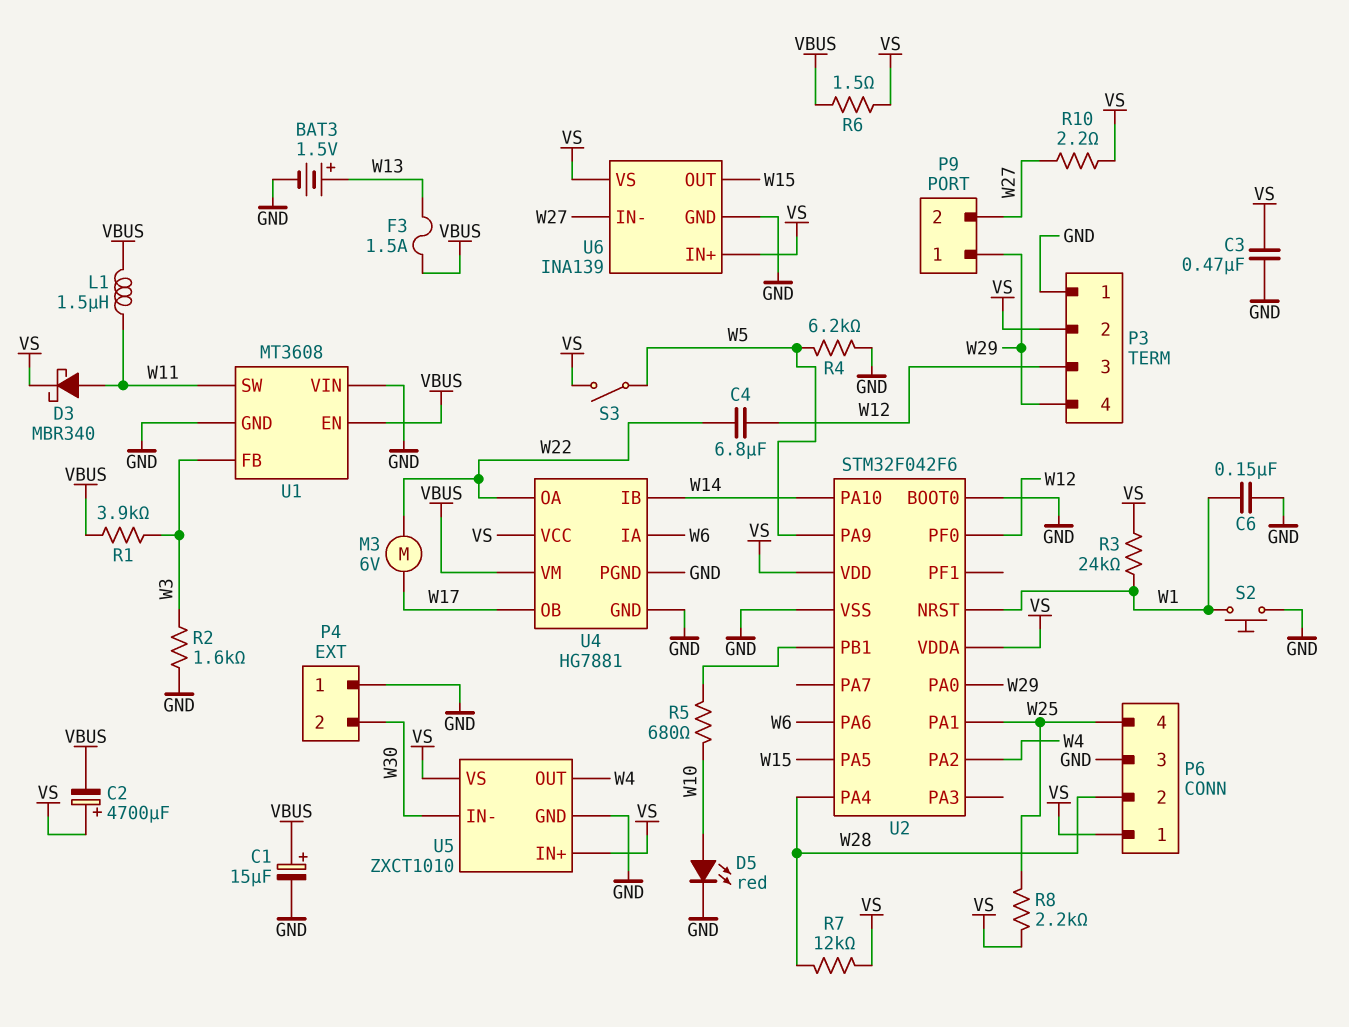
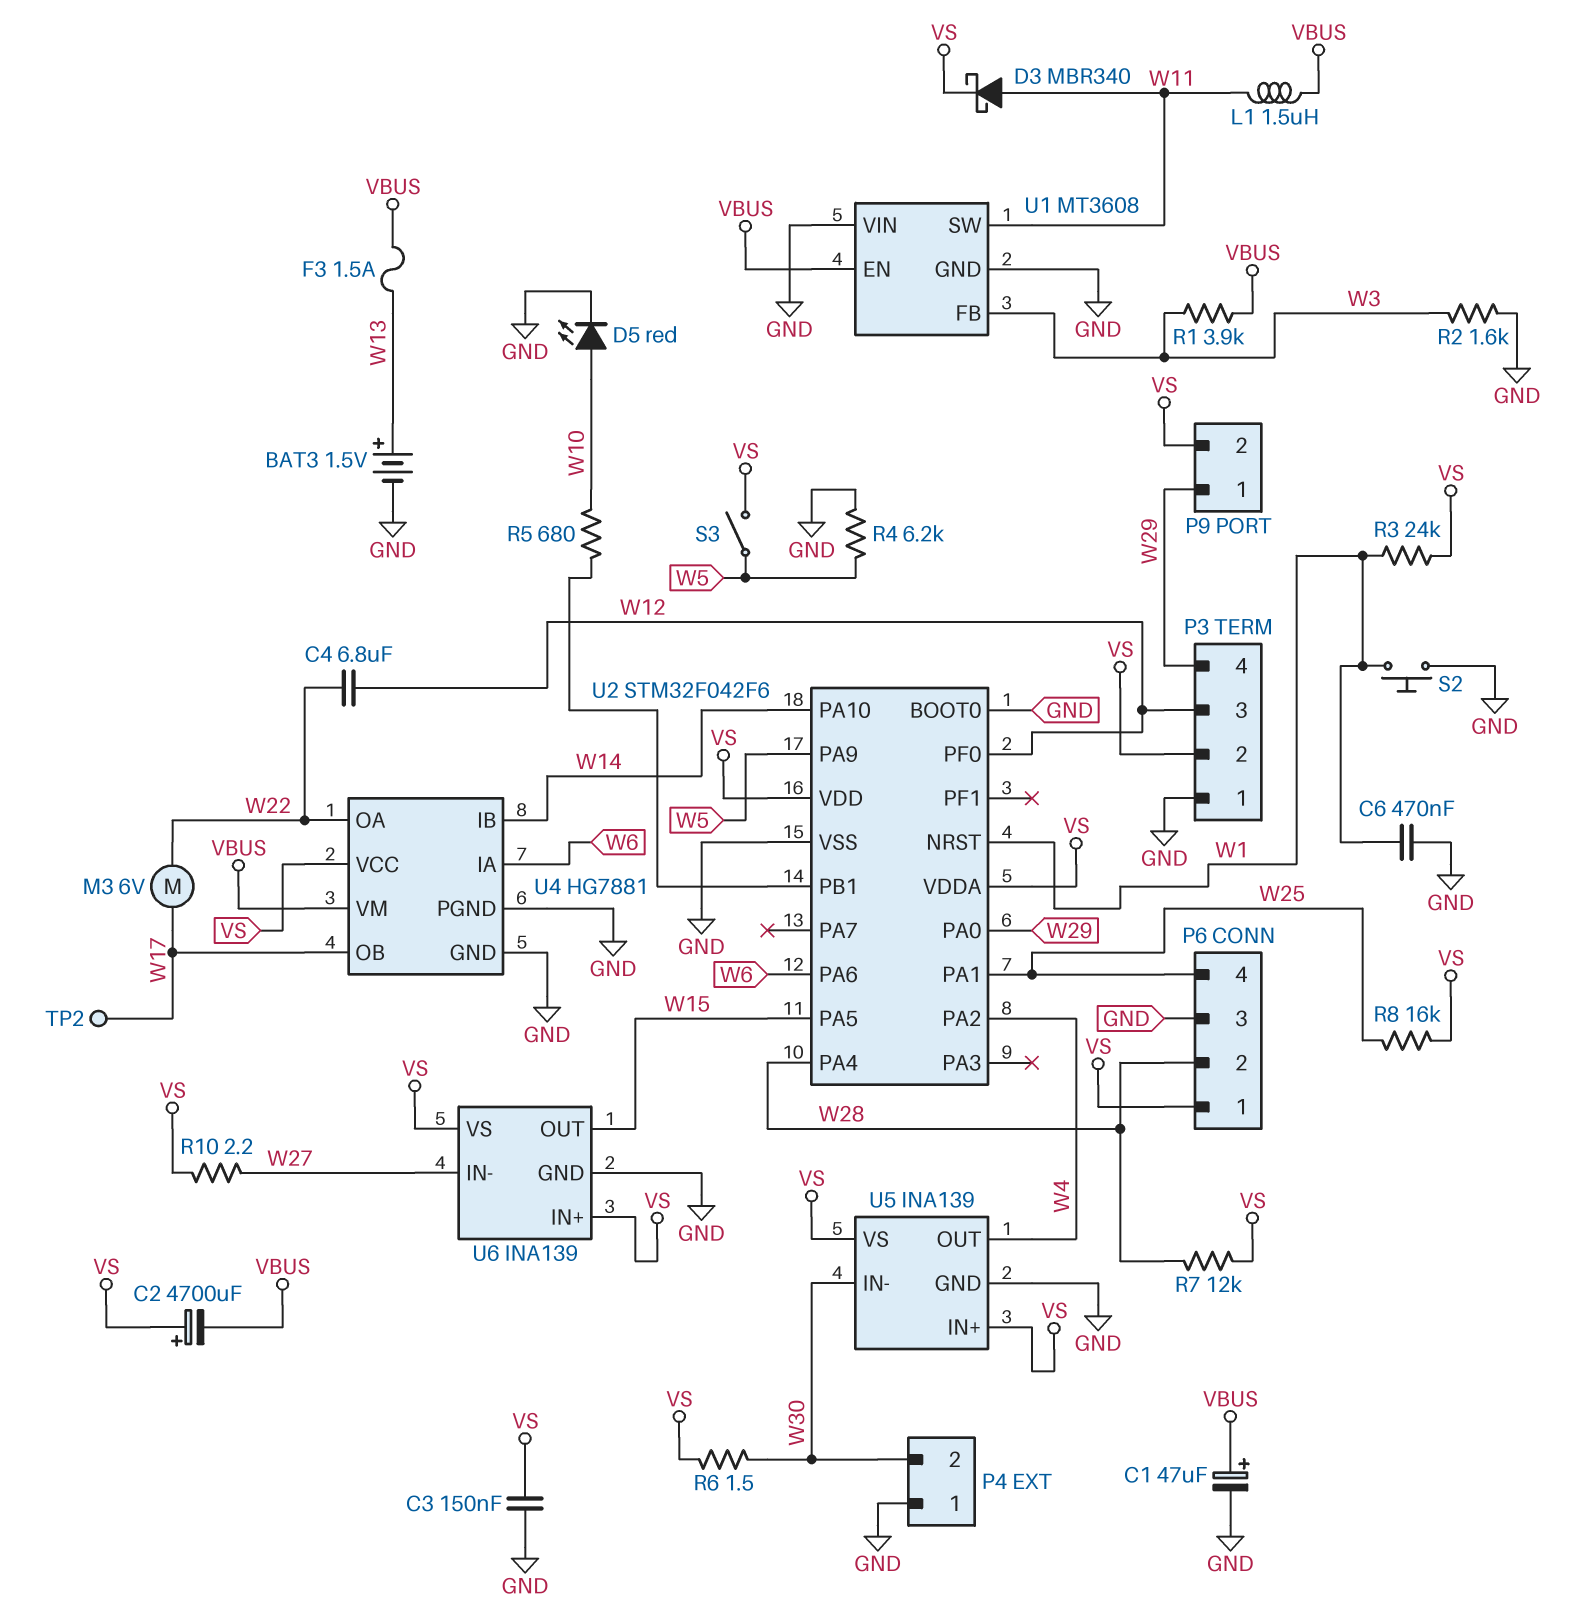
C1: 15uF (plus VBUS, minus GND) -> 47uF (plus VBUS, minus GND)
C3: 470nF (GND, VS) -> 150nF (GND, VS)
C6: 150nF (GND, W1) -> 470nF (GND, W1)
P9 pin 2: W27 -> VS
R6: 1.5 (VBUS, VS) -> 1.5 (VS, W30)
R8: 2.2k (VS, W25) -> 16k (VS, W25)
TP2: none -> test point (W17)
U5: ZXCT1010 -> INA139

